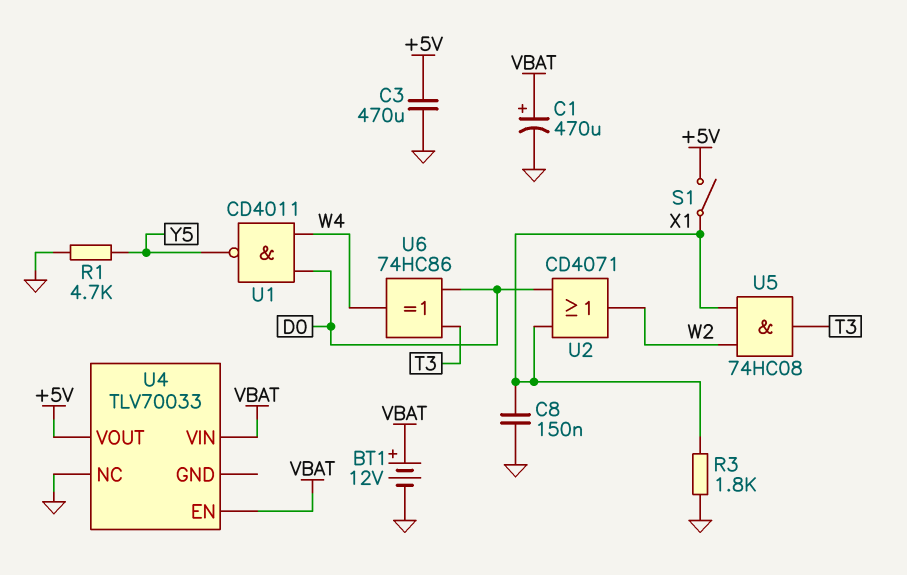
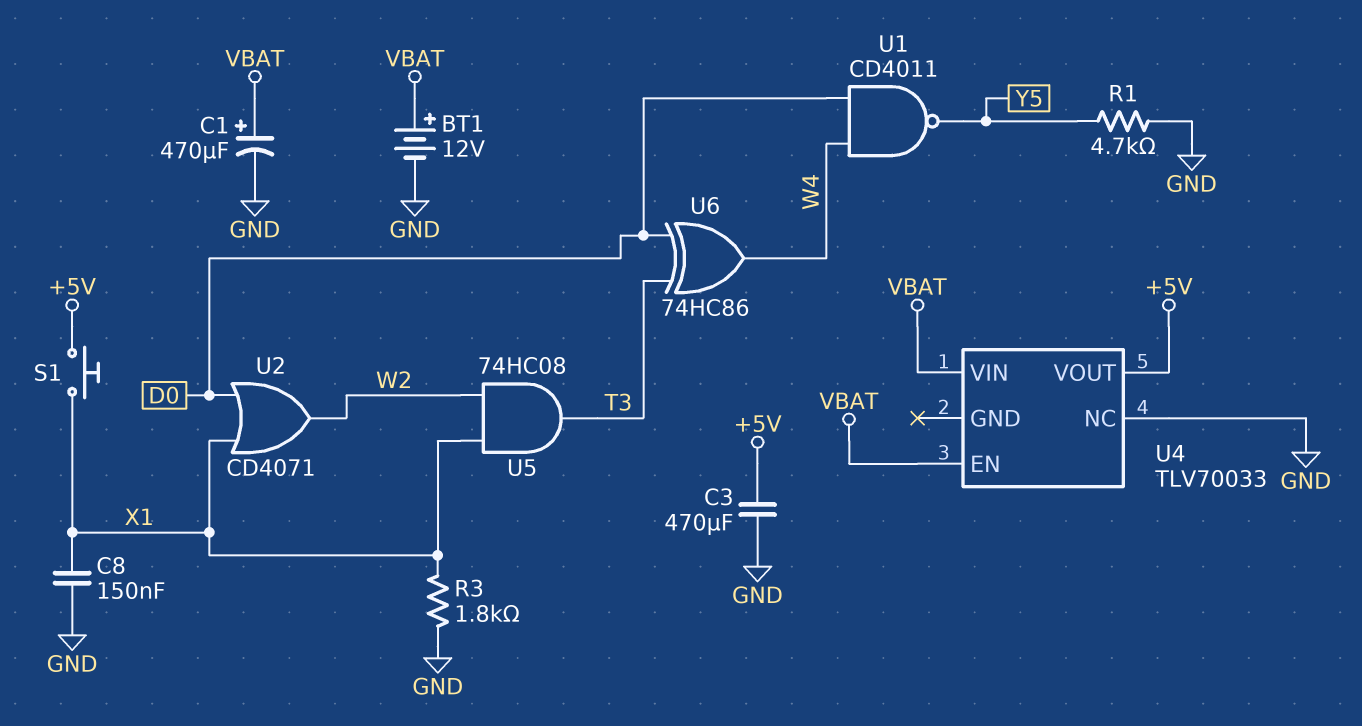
S1: switch (+5V, X1) -> button (+5V, X1)

